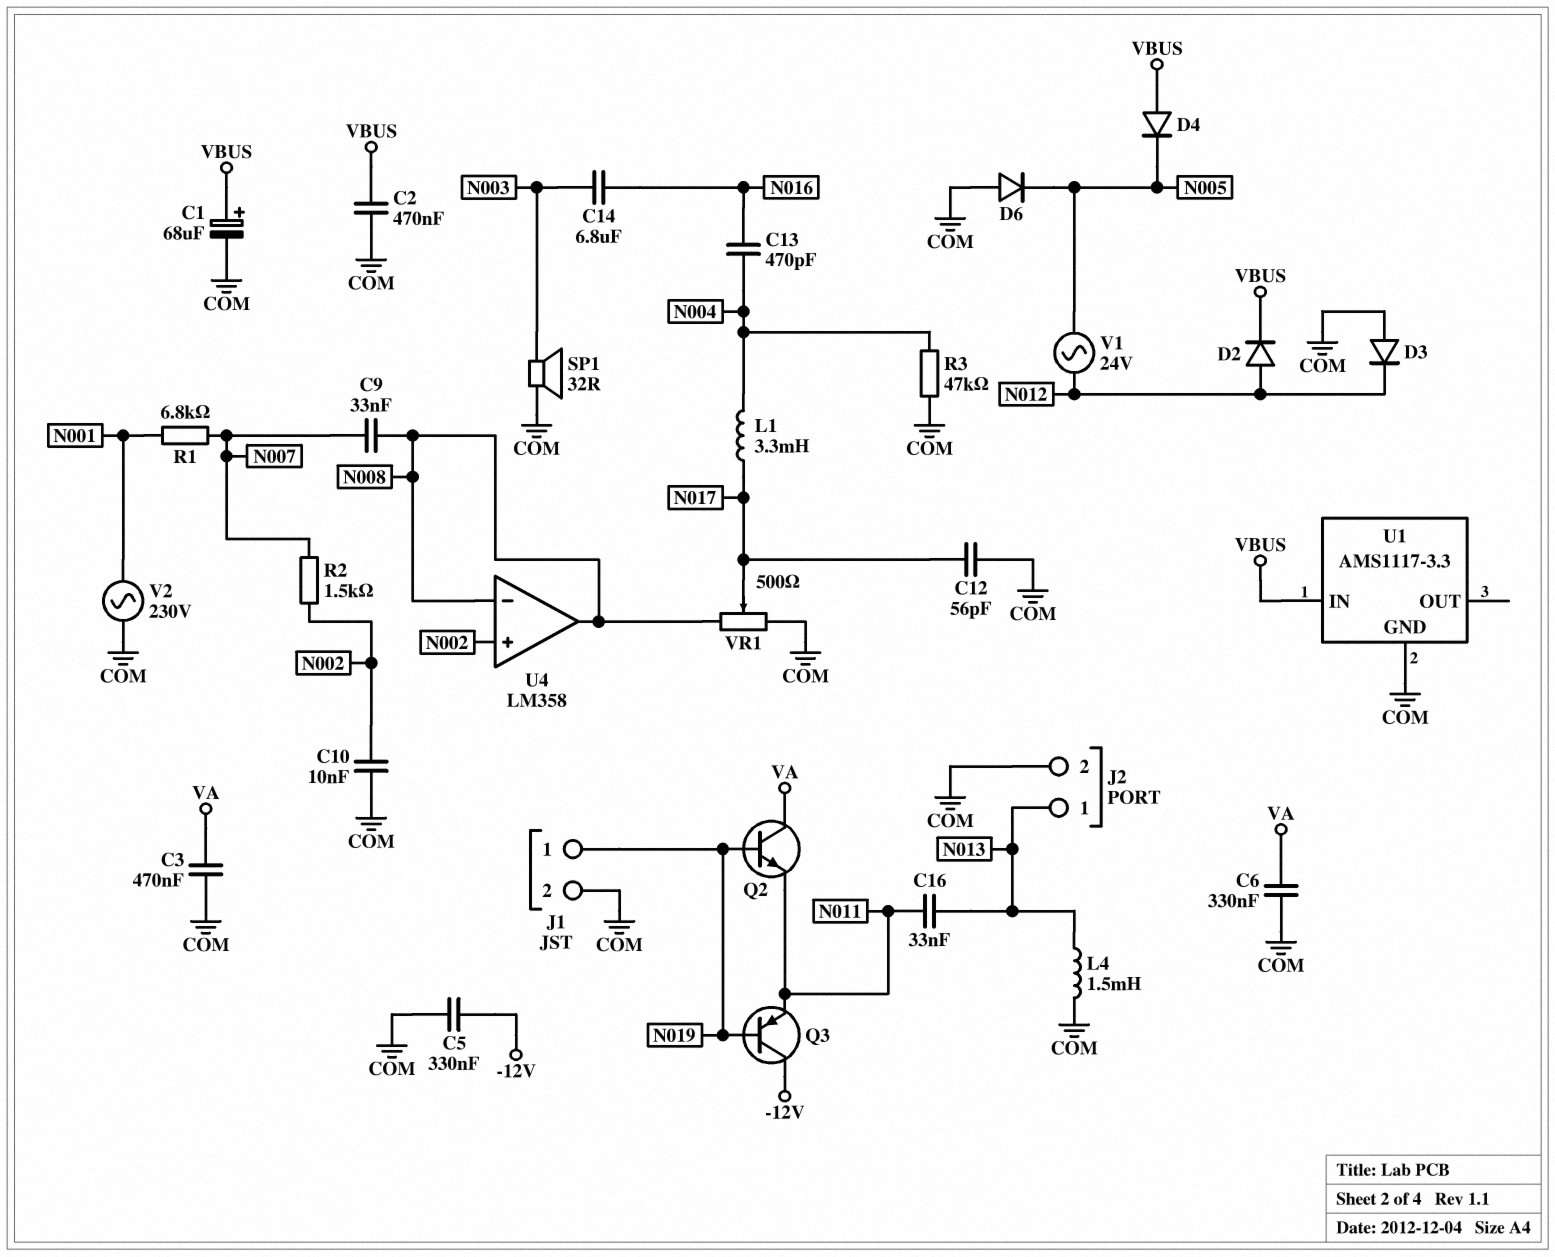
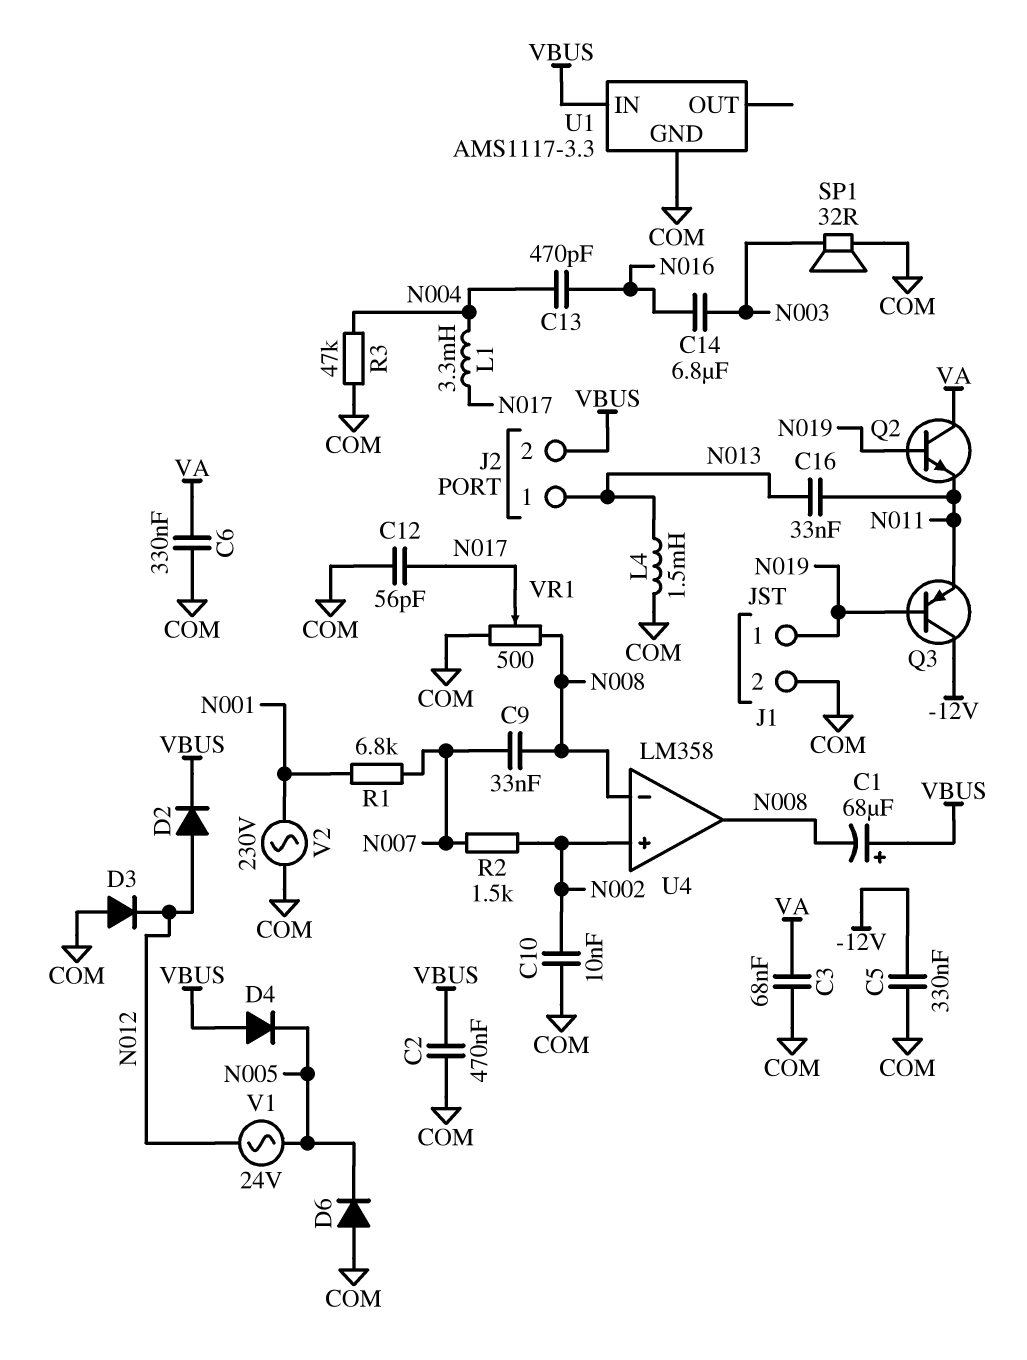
C1: 68uF (plus VBUS, minus COM) -> 68uF (plus VBUS, minus N008)
C3: 470nF (COM, VA) -> 68nF (COM, VA)
J2 pin 2: COM -> VBUS

